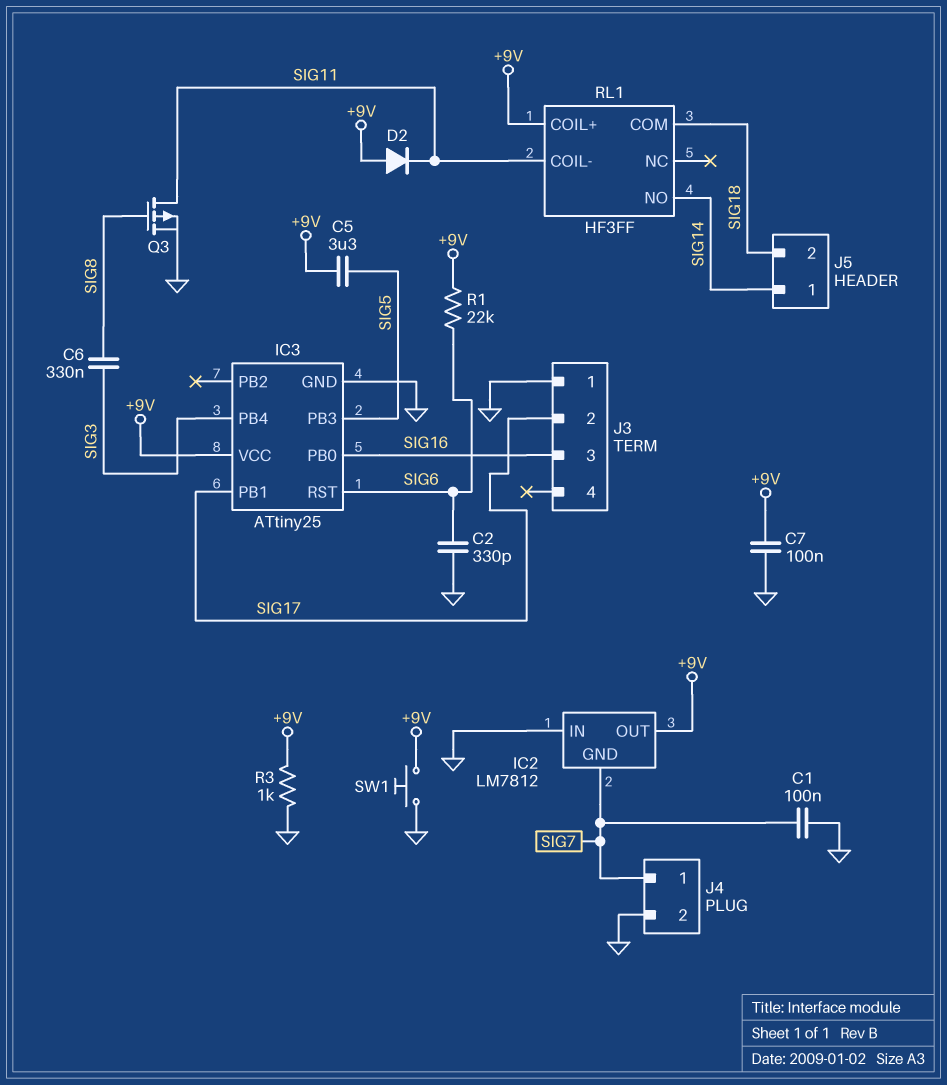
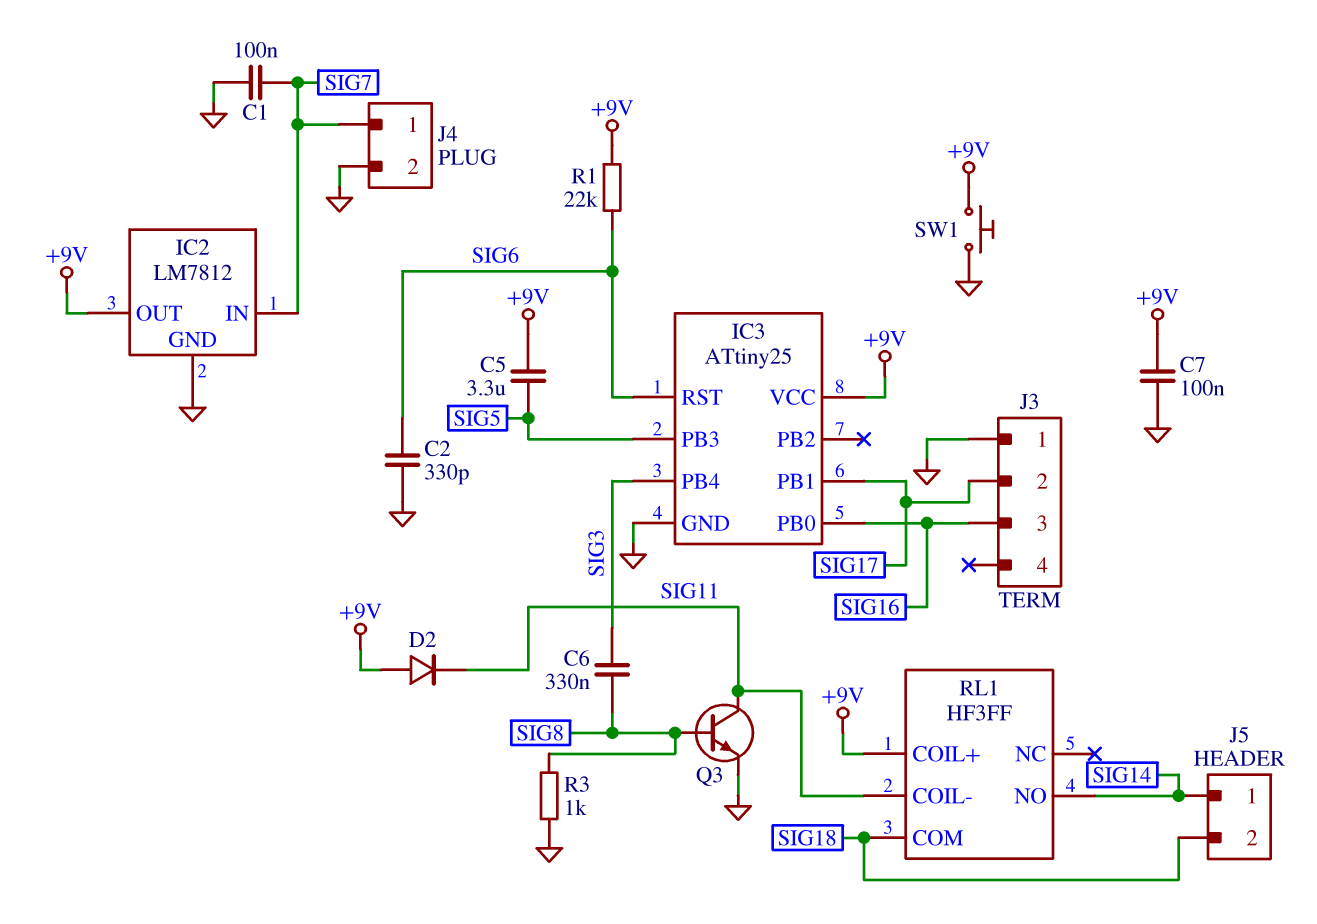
IC2 pin GND: SIG7 -> GND
IC2 pin IN: GND -> SIG7
Q3: PMOS (G SIG8, D SIG11, S GND) -> NPN (B SIG8, C SIG11, E GND)
R3: 1k (+9V, GND) -> 1k (GND, SIG8)

